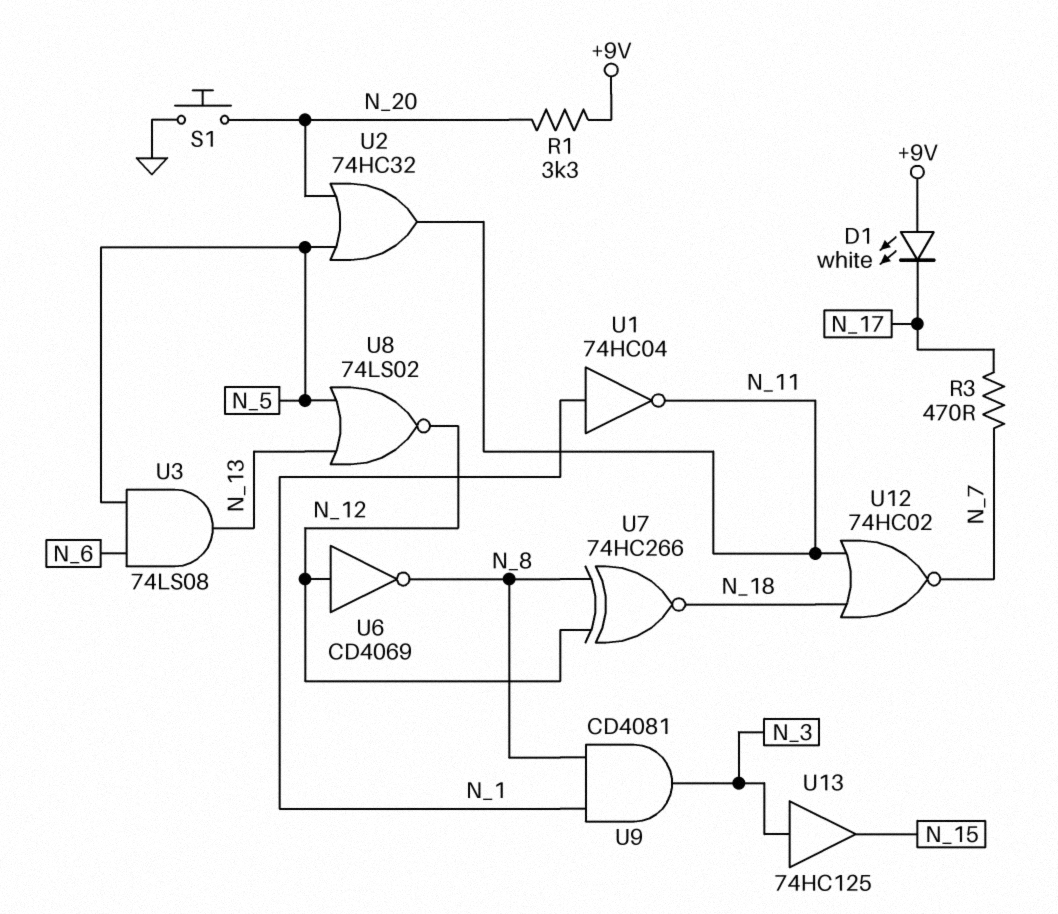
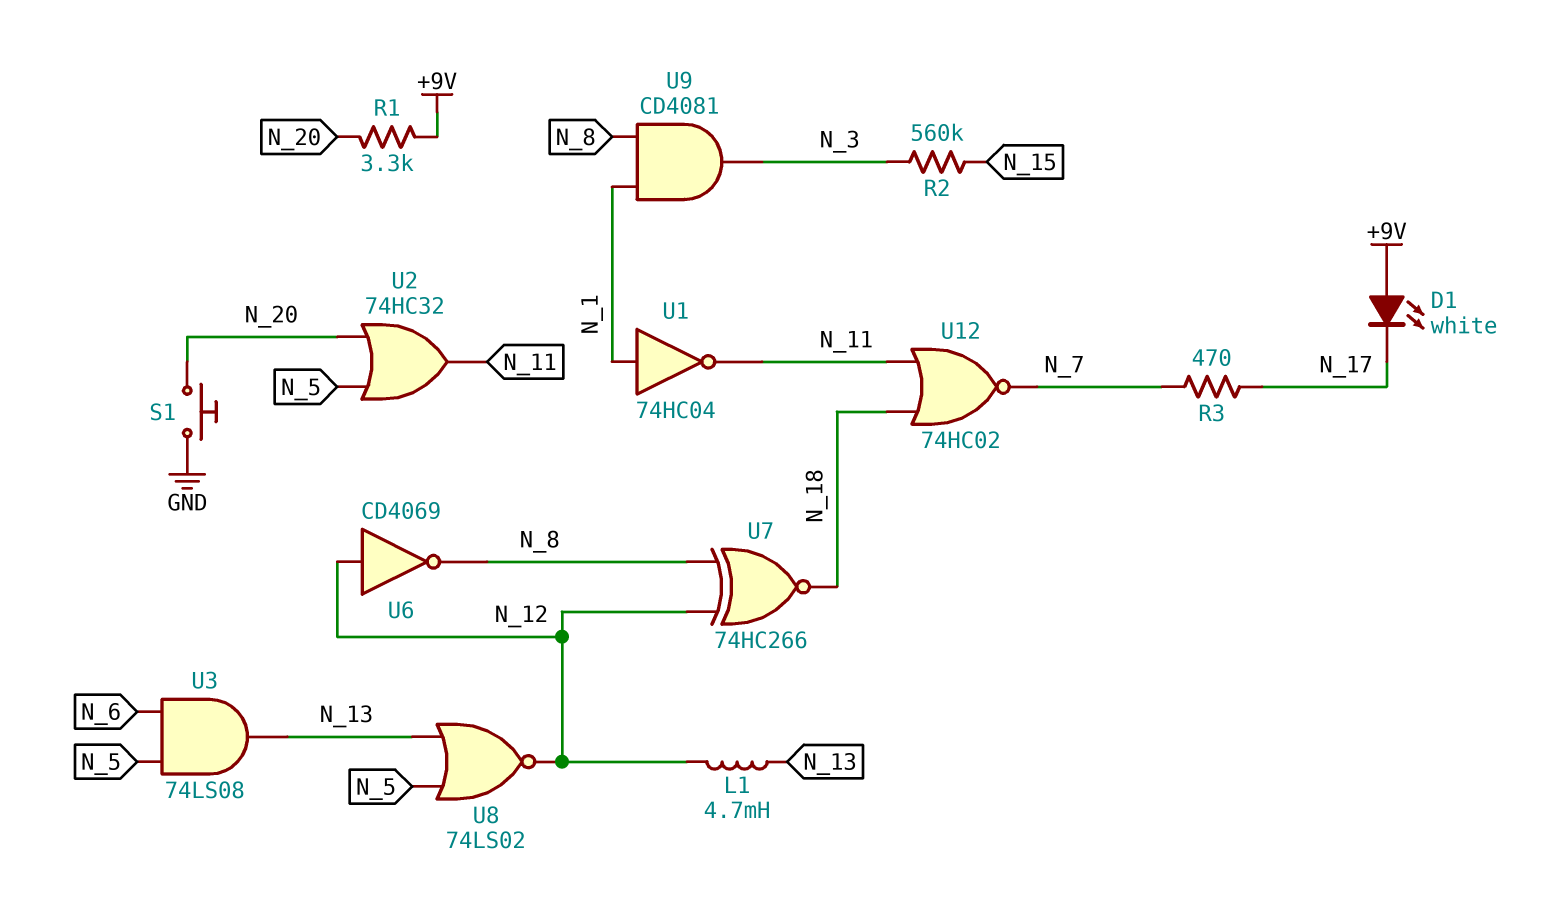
L1: none -> 4.7mH (N_12, N_13)
R2: none -> 560k (N_3, N_15)
U13: buffer 74HC125 (in N_3, out N_15) -> none

